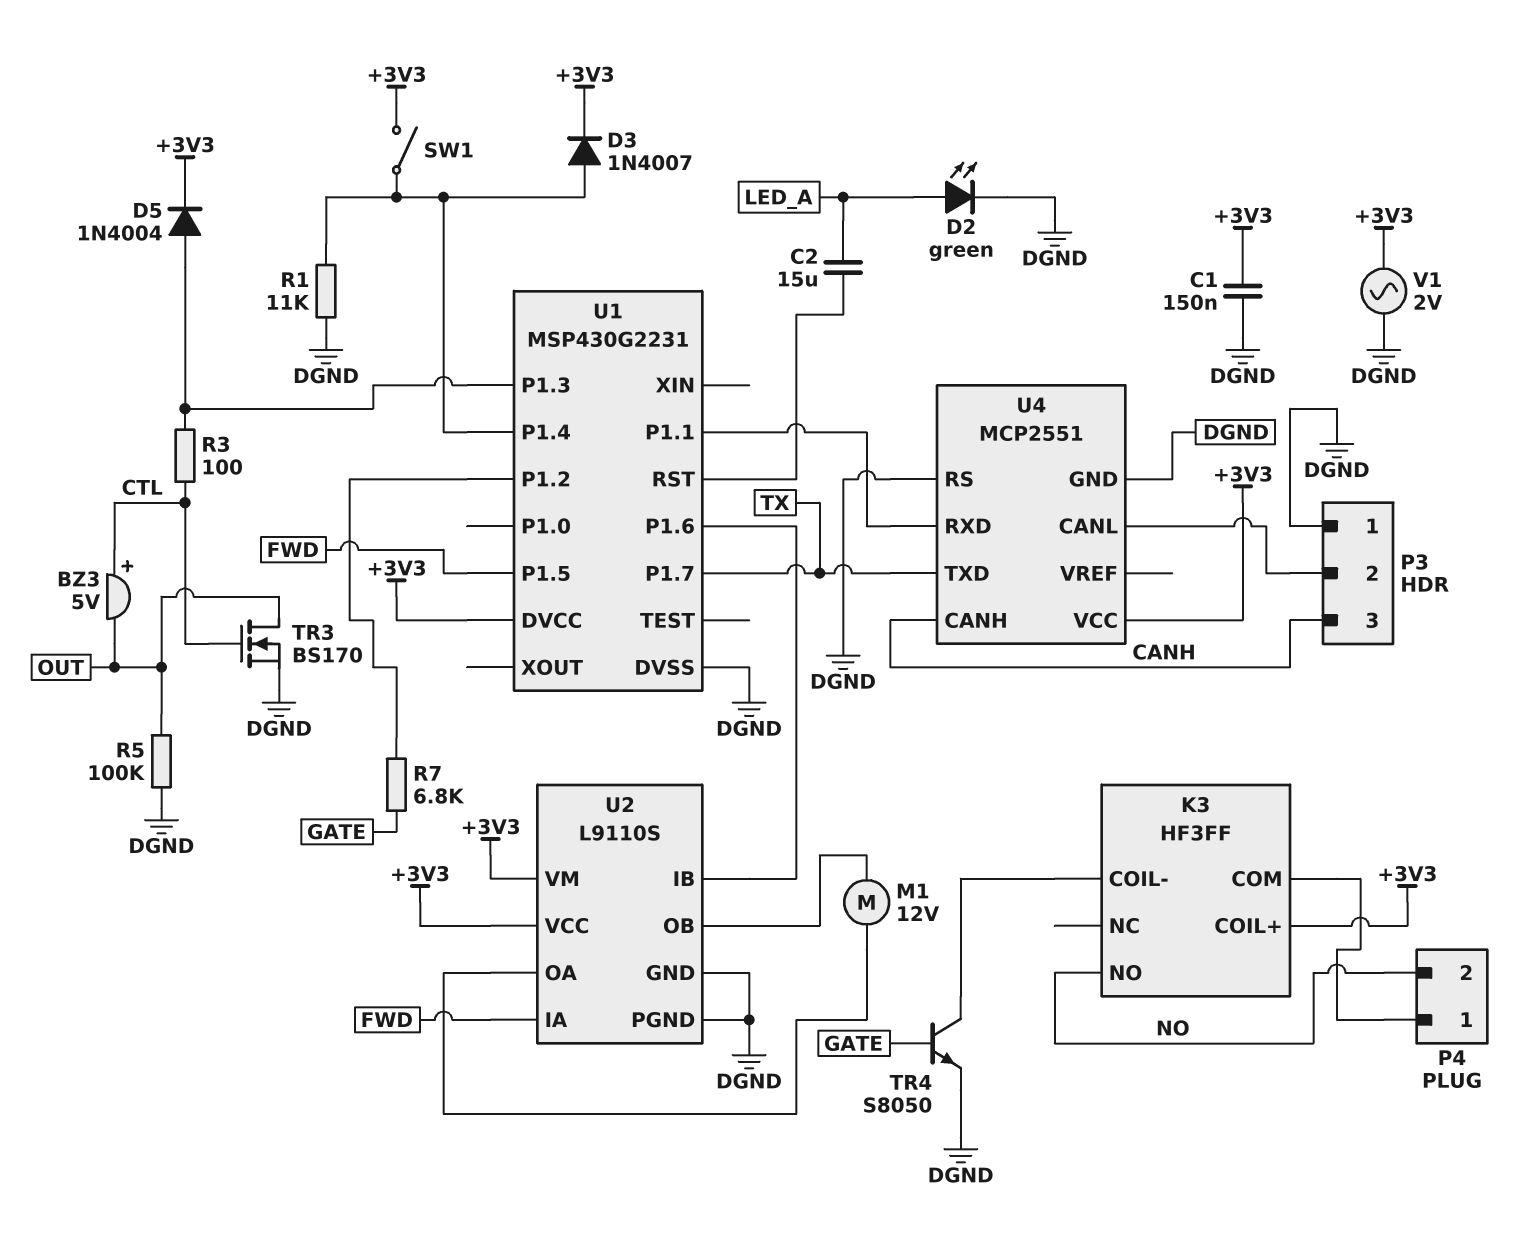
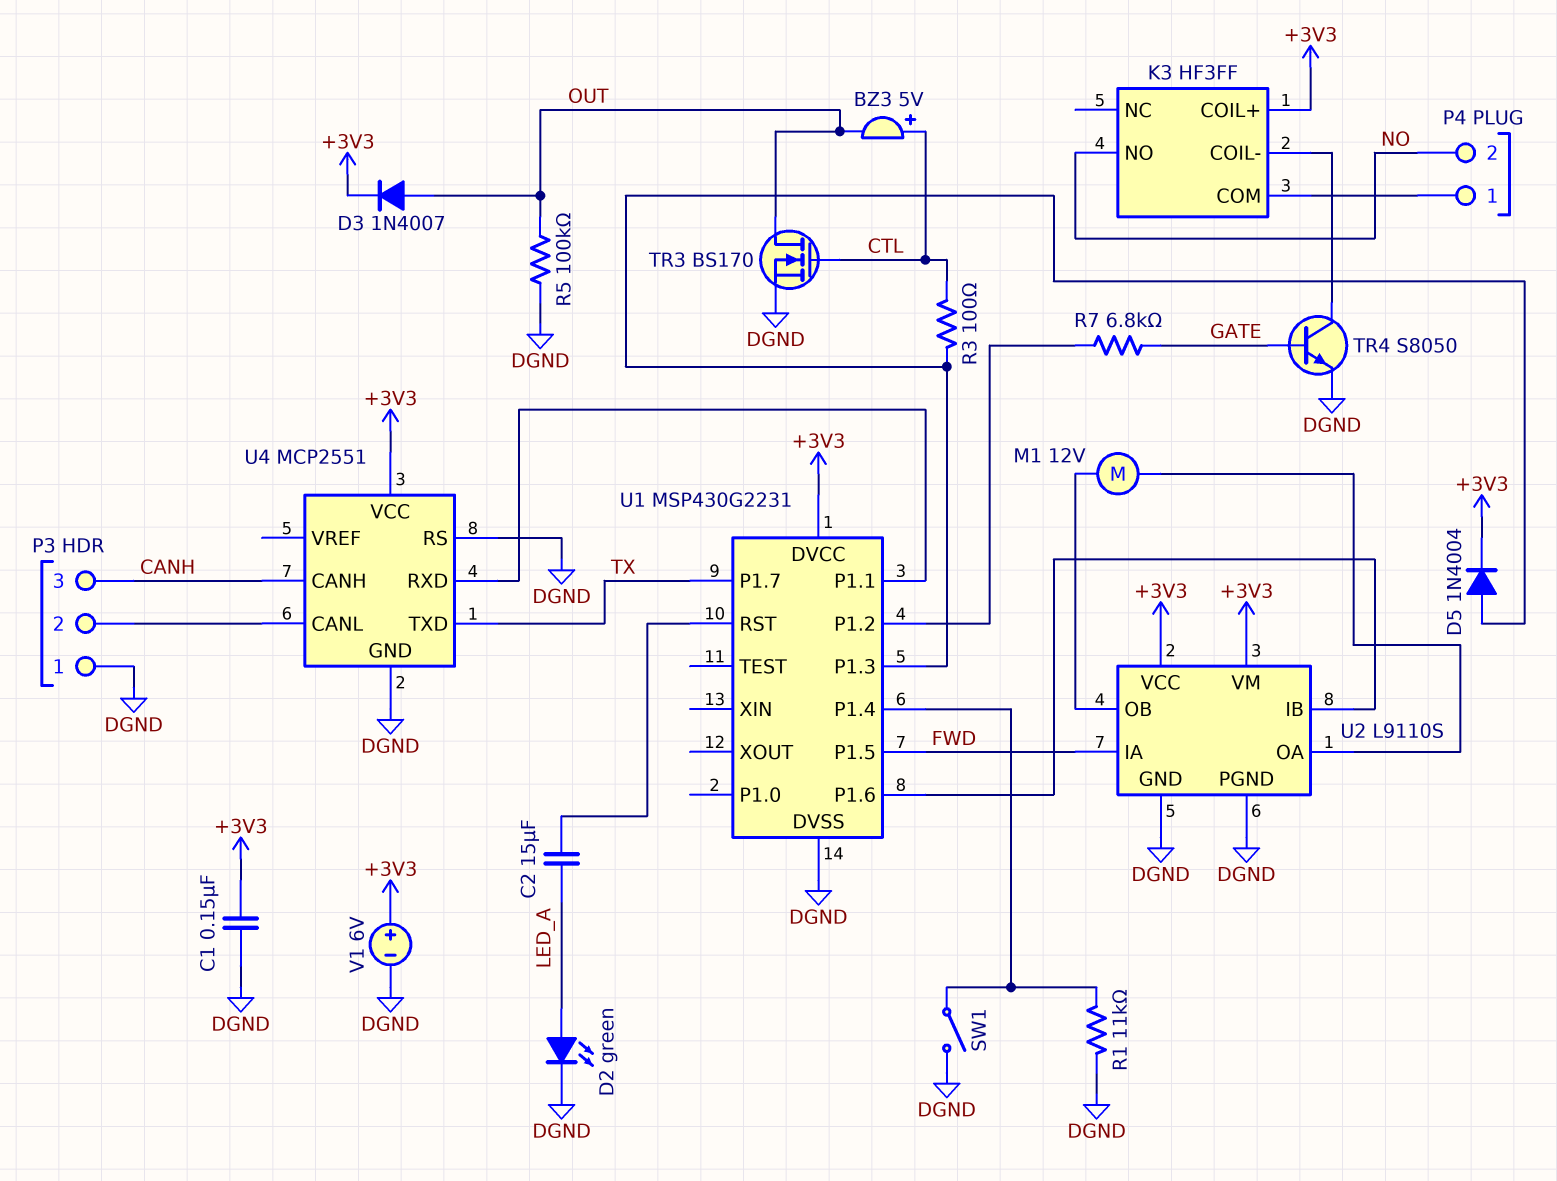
D3: diode 1N4007 (A U1/P1.4, K +3V3) -> diode 1N4007 (A OUT, K +3V3)
SW1: switch (+3V3, U1/P1.4) -> switch (DGND, U1/P1.4)
V1: AC 2V (+3V3, DGND) -> 6V (plus +3V3, minus DGND)

